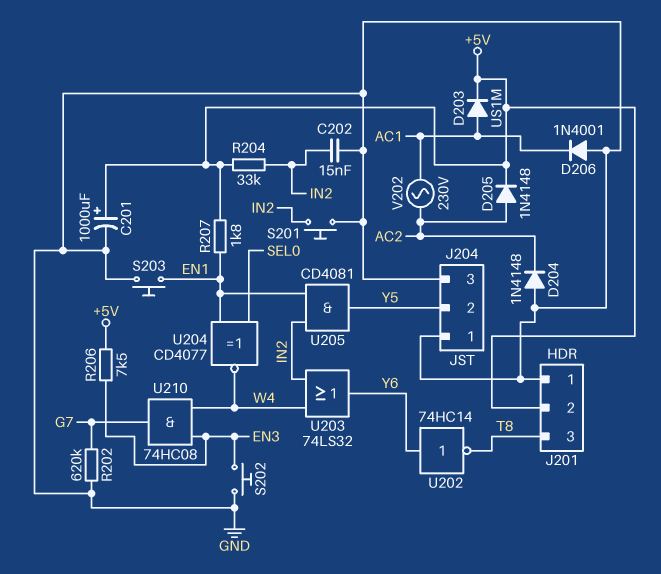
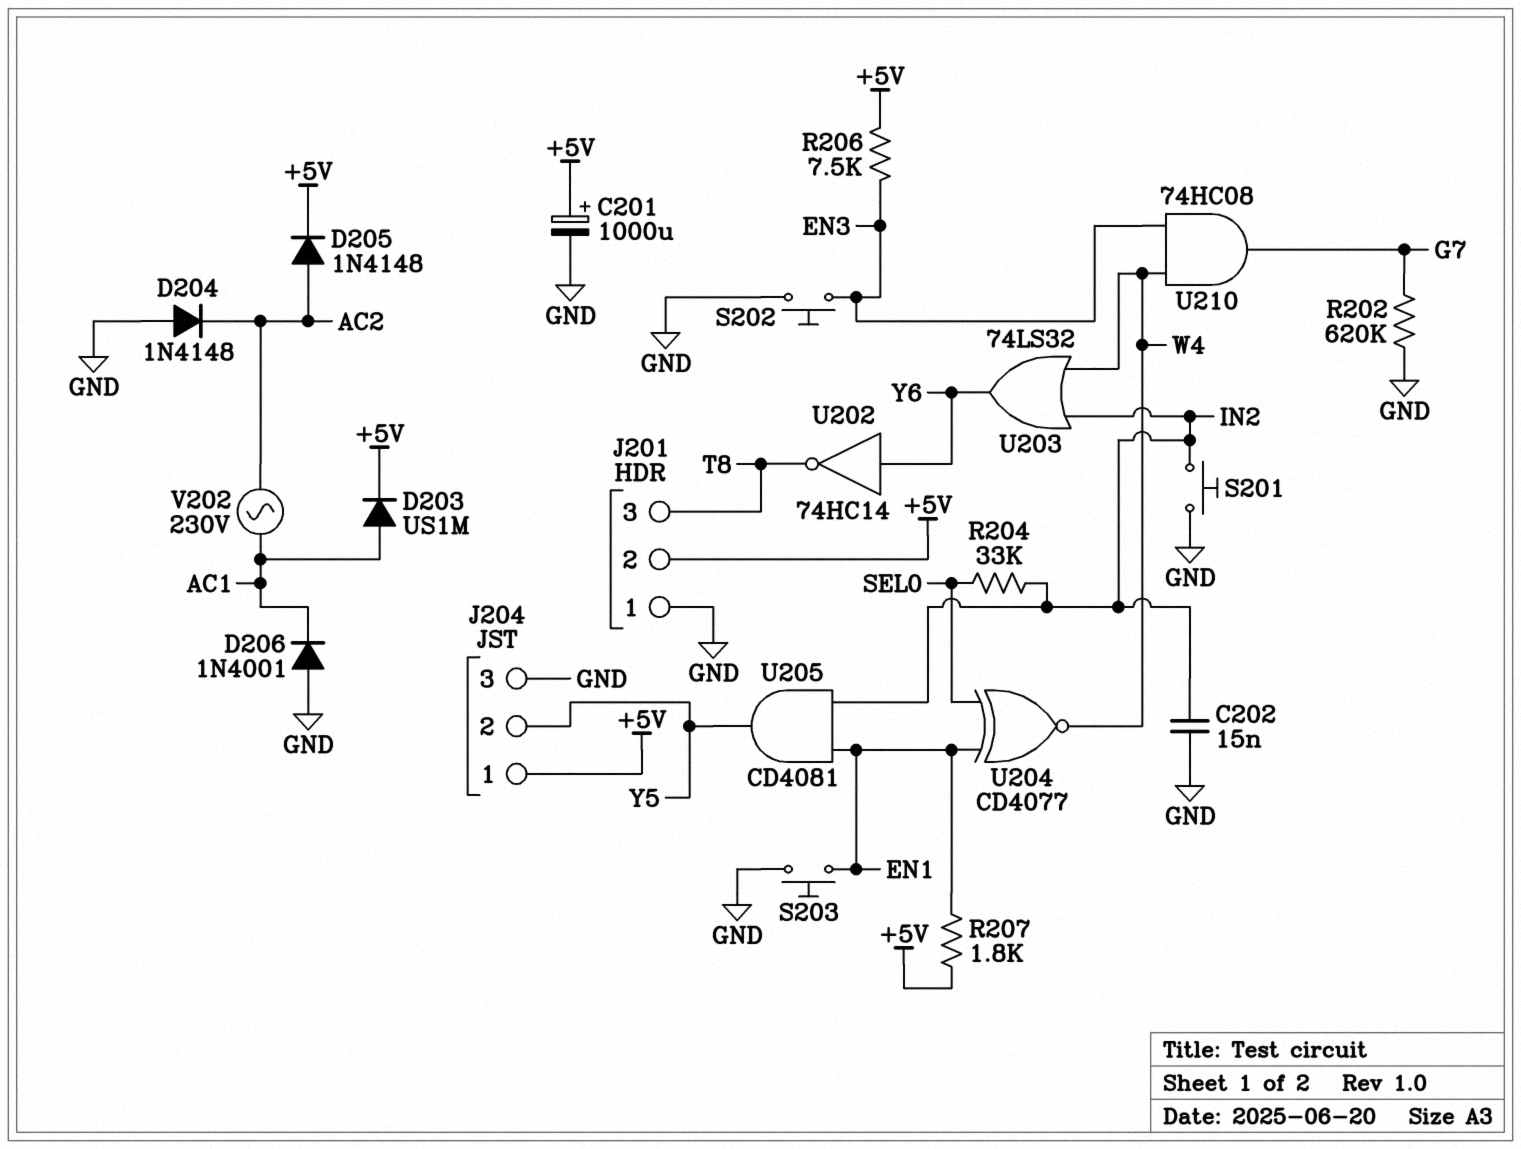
J204 pin 1: GND -> +5V
R204: 33k (+5V, IN2) -> 33k (IN2, SEL0)

